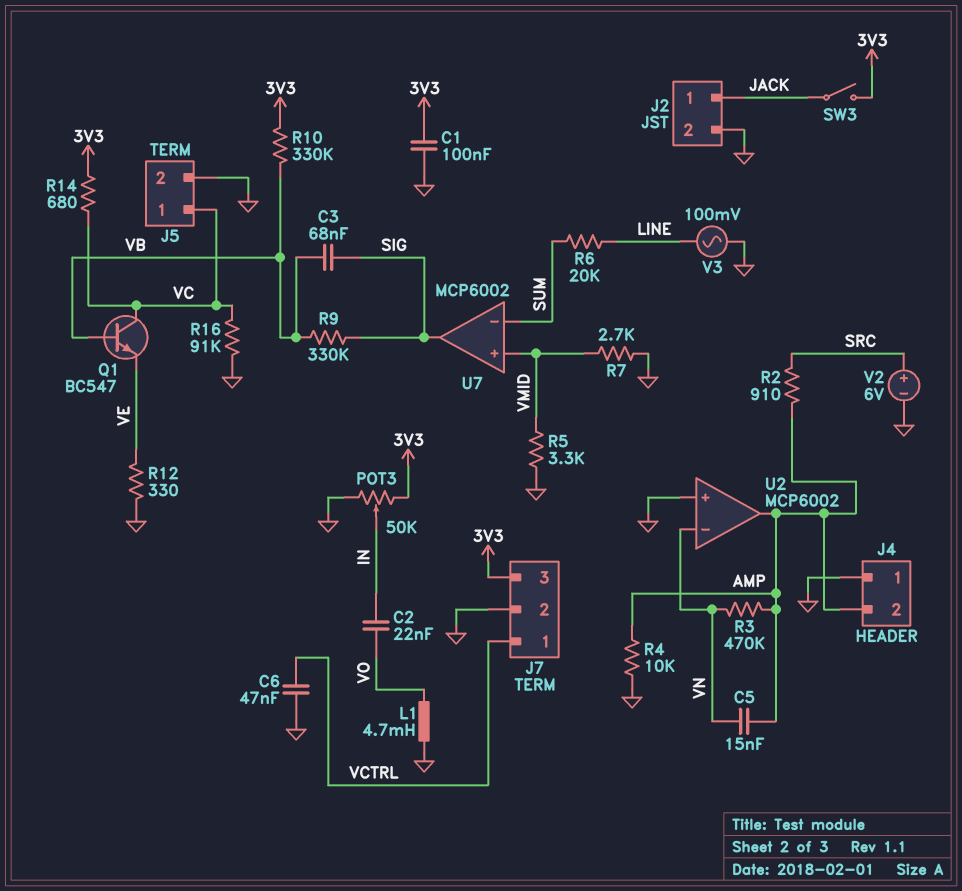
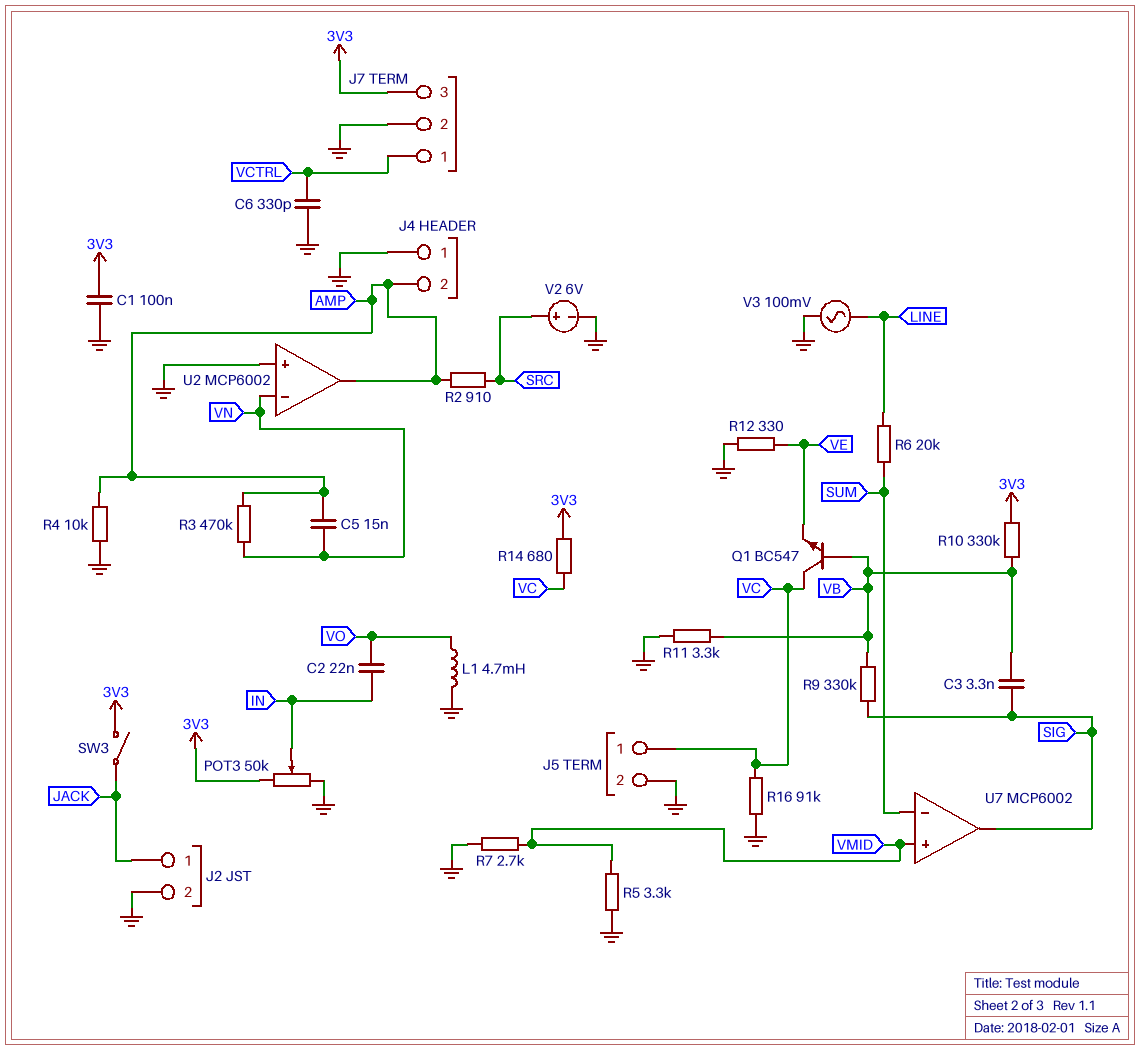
C3: 68nF (SIG, VB) -> 3.3nF (SIG, VB)
C6: 47nF (GND, VCTRL) -> 330pF (GND, VCTRL)
R11: none -> 3.3k (GND, VB)

